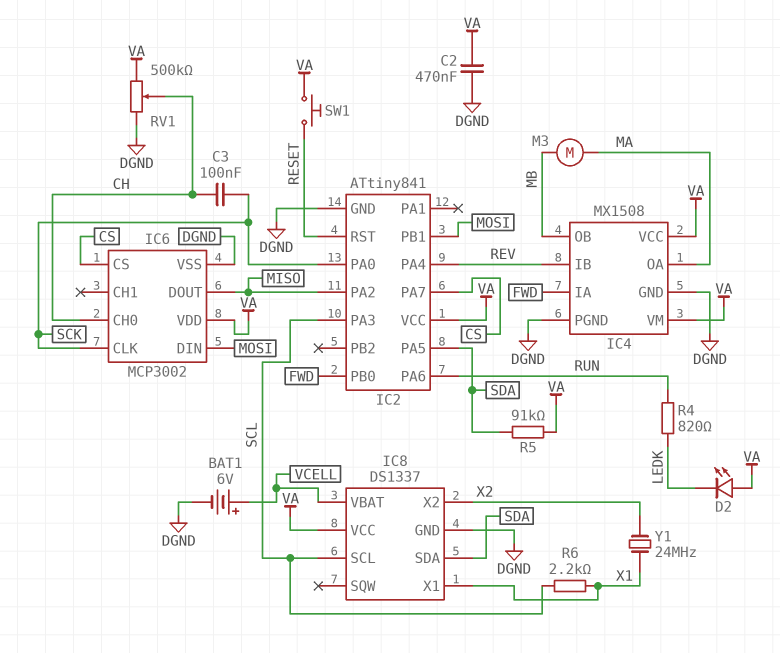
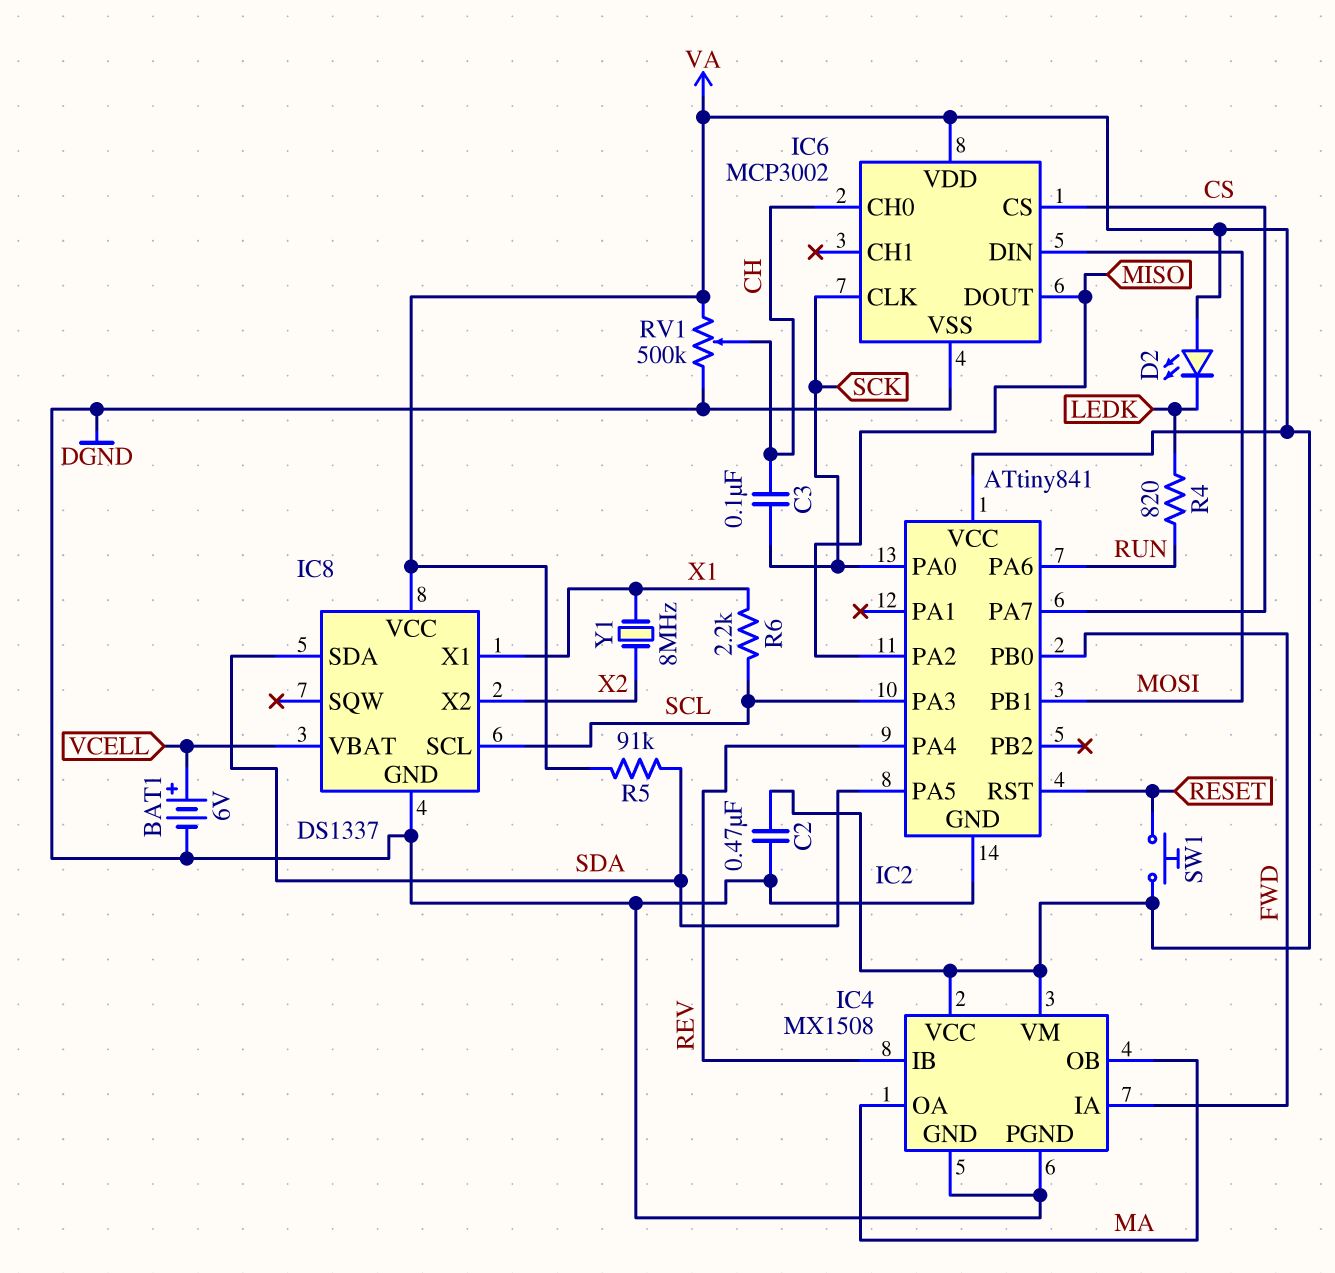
IC4 pin OB: MB -> MA
M3: motor (MA, MB) -> none
Y1: 24MHz (X1, X2) -> 8MHz (X1, X2)

